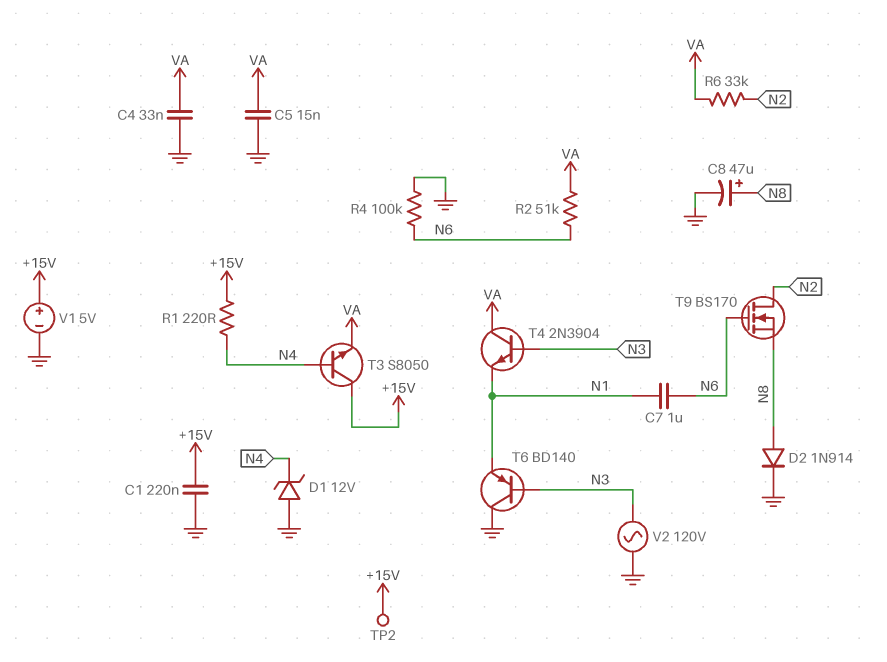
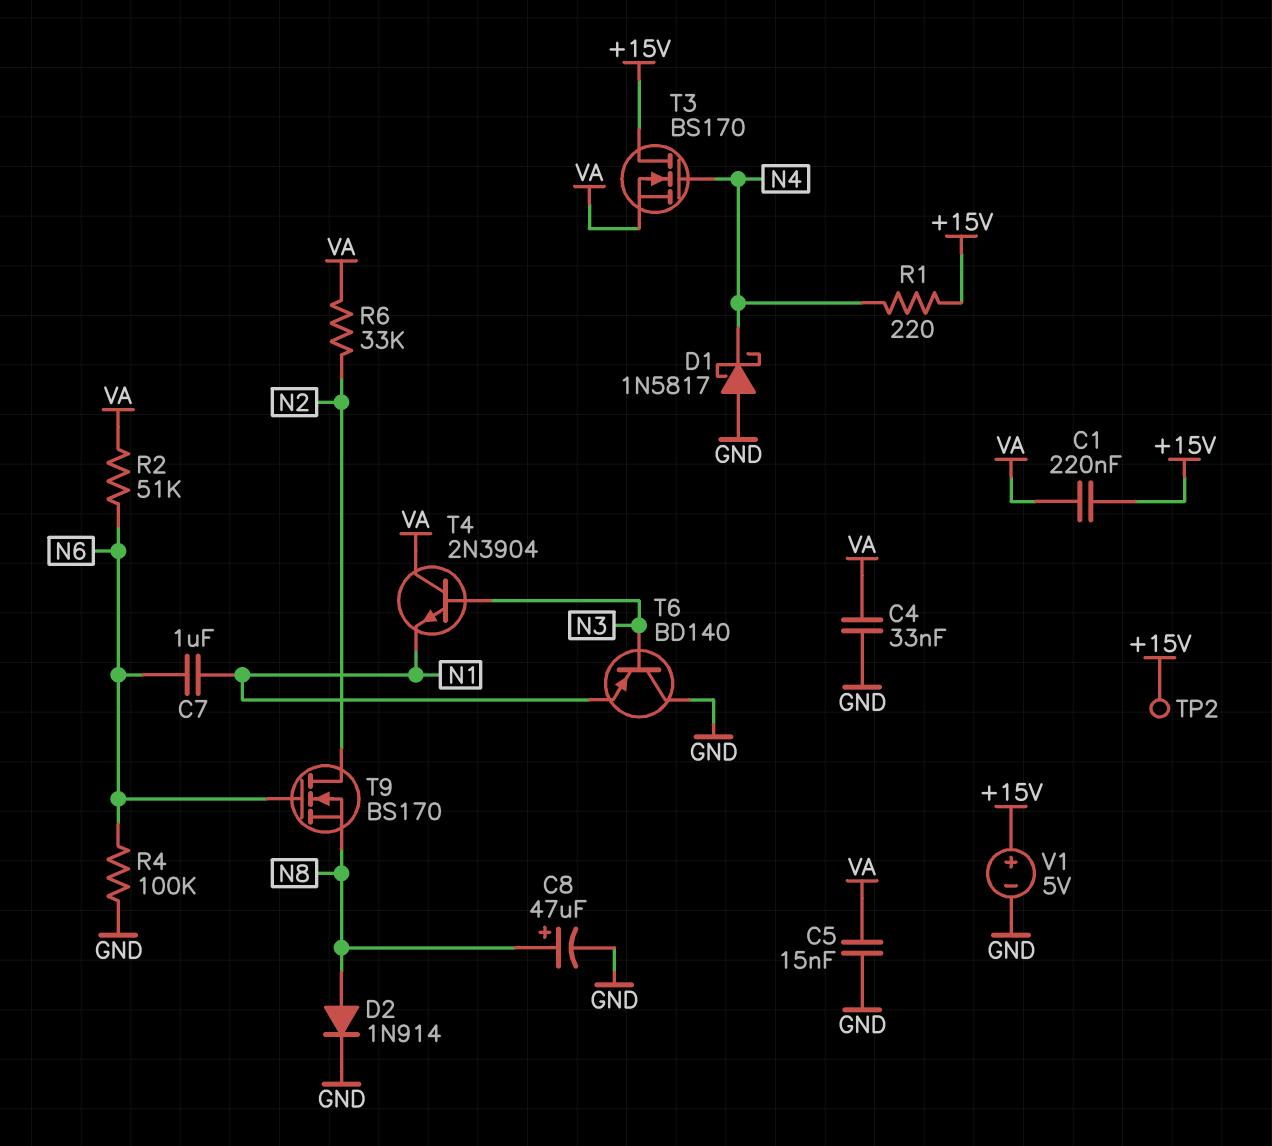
C1: 220nF (+15V, GND) -> 220nF (+15V, VA)
D1: zener 12V (A GND, K N4) -> schottky 1N5817 (A GND, K N4)
T3: NPN S8050 (B N4, C +15V, E VA) -> NMOS BS170 (G N4, D +15V, S VA)
V2: AC 120V (GND, N3) -> none

